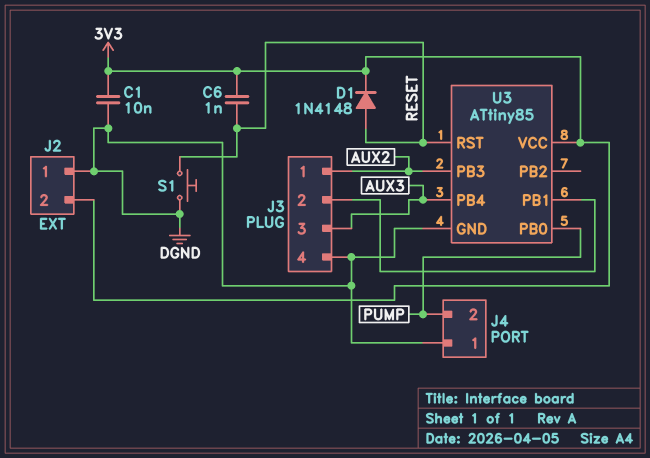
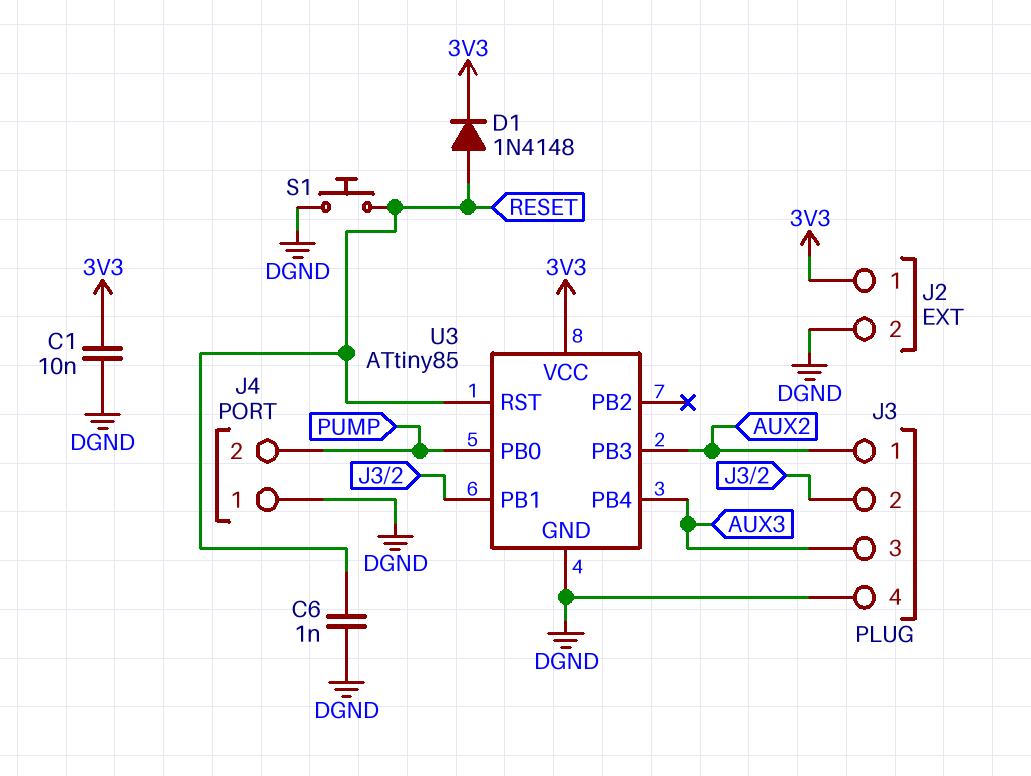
C6: 1nF (3V3, RESET) -> 1nF (DGND, RESET)
J2 pin 1: DGND -> 3V3
J2 pin 2: 3V3 -> DGND

